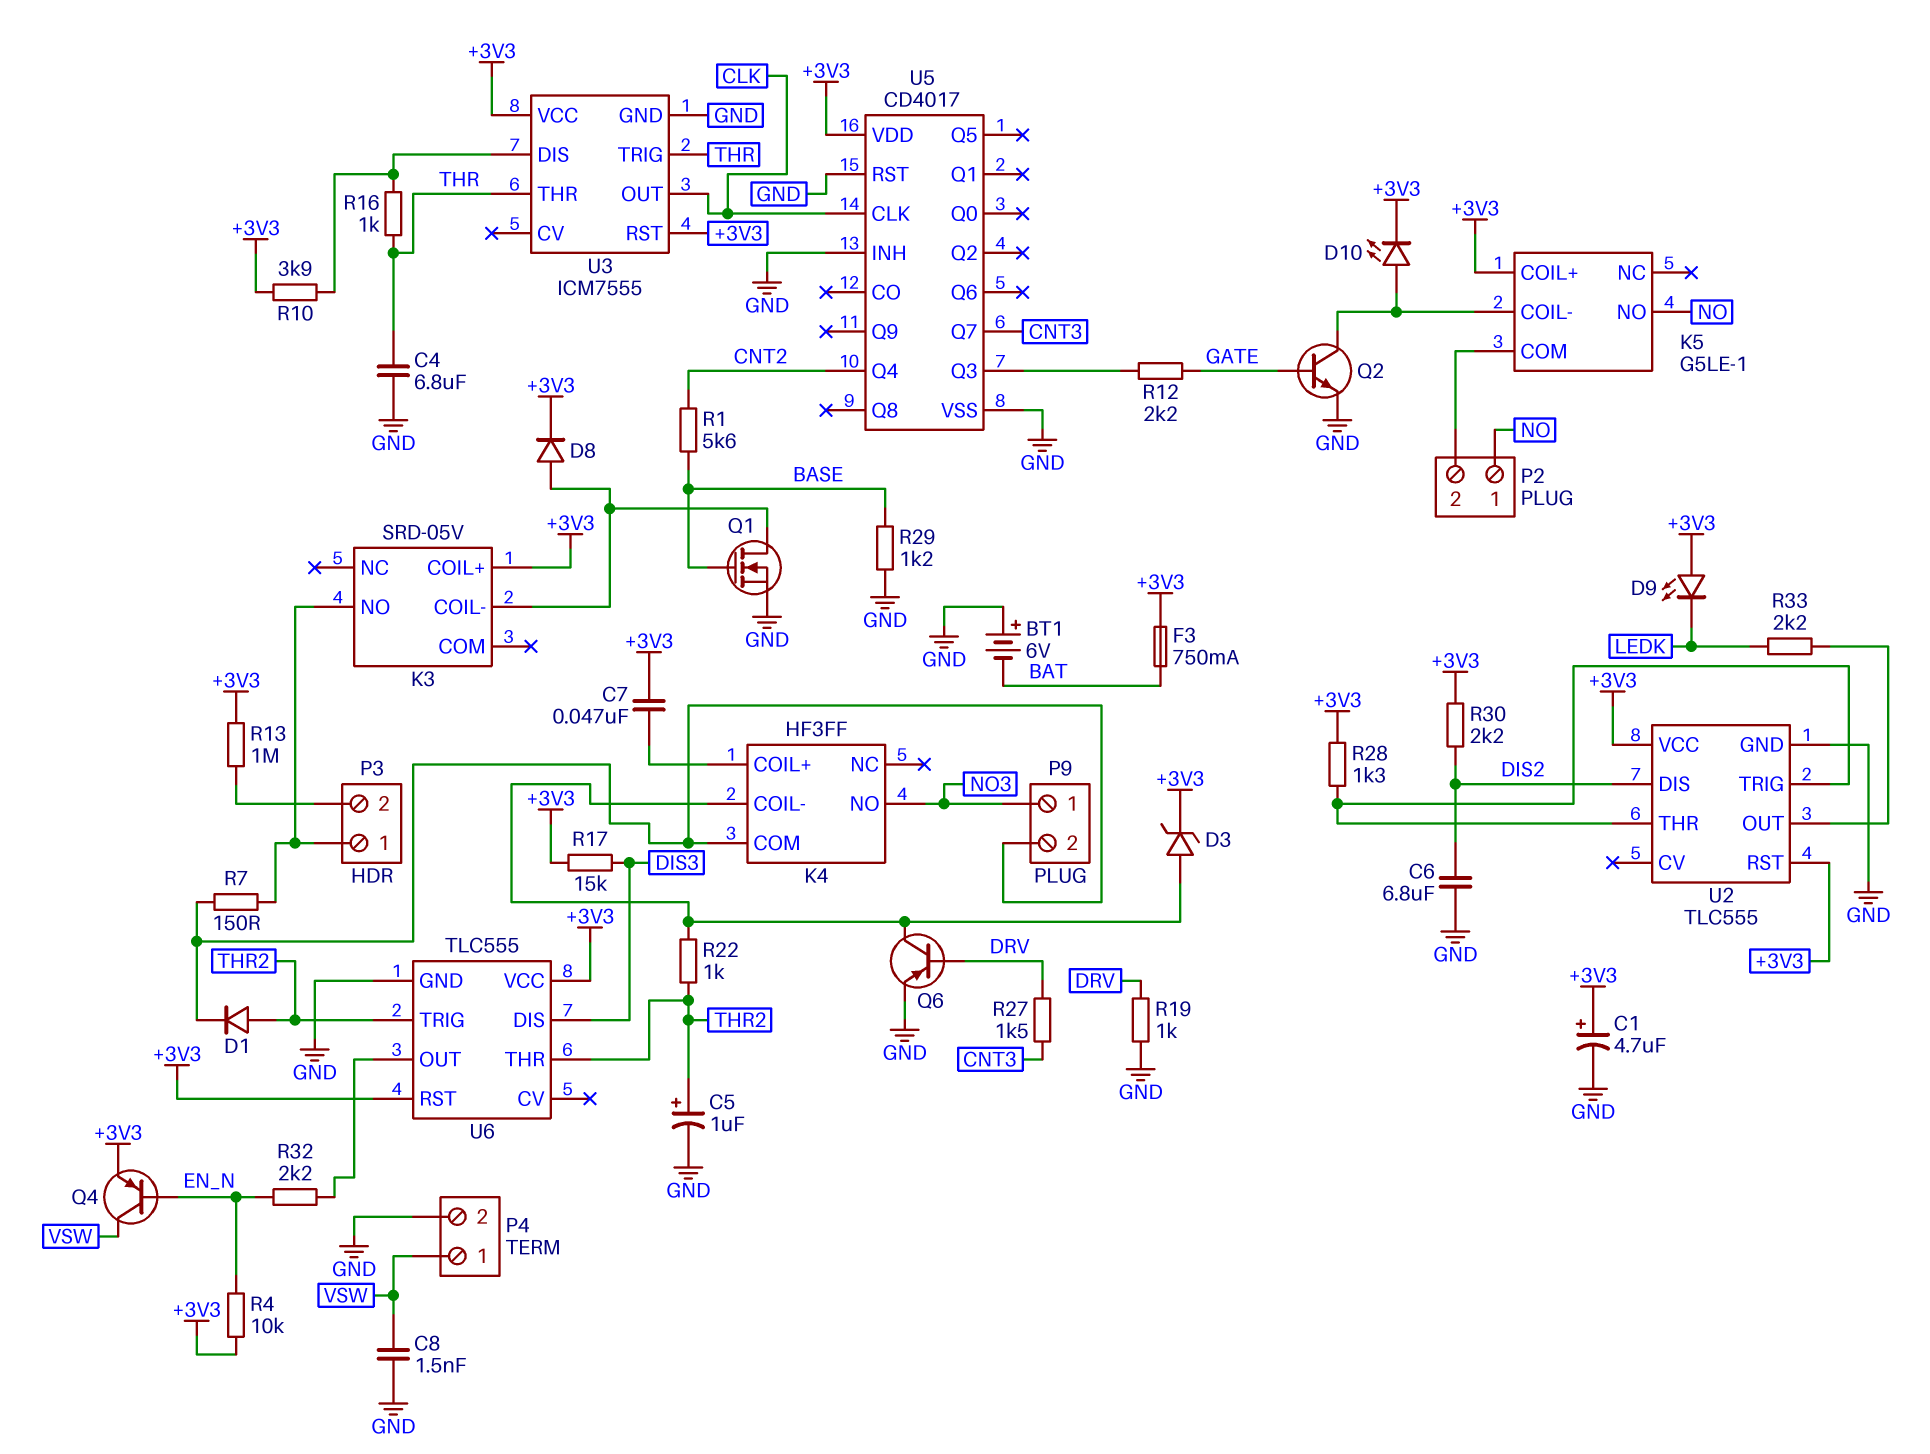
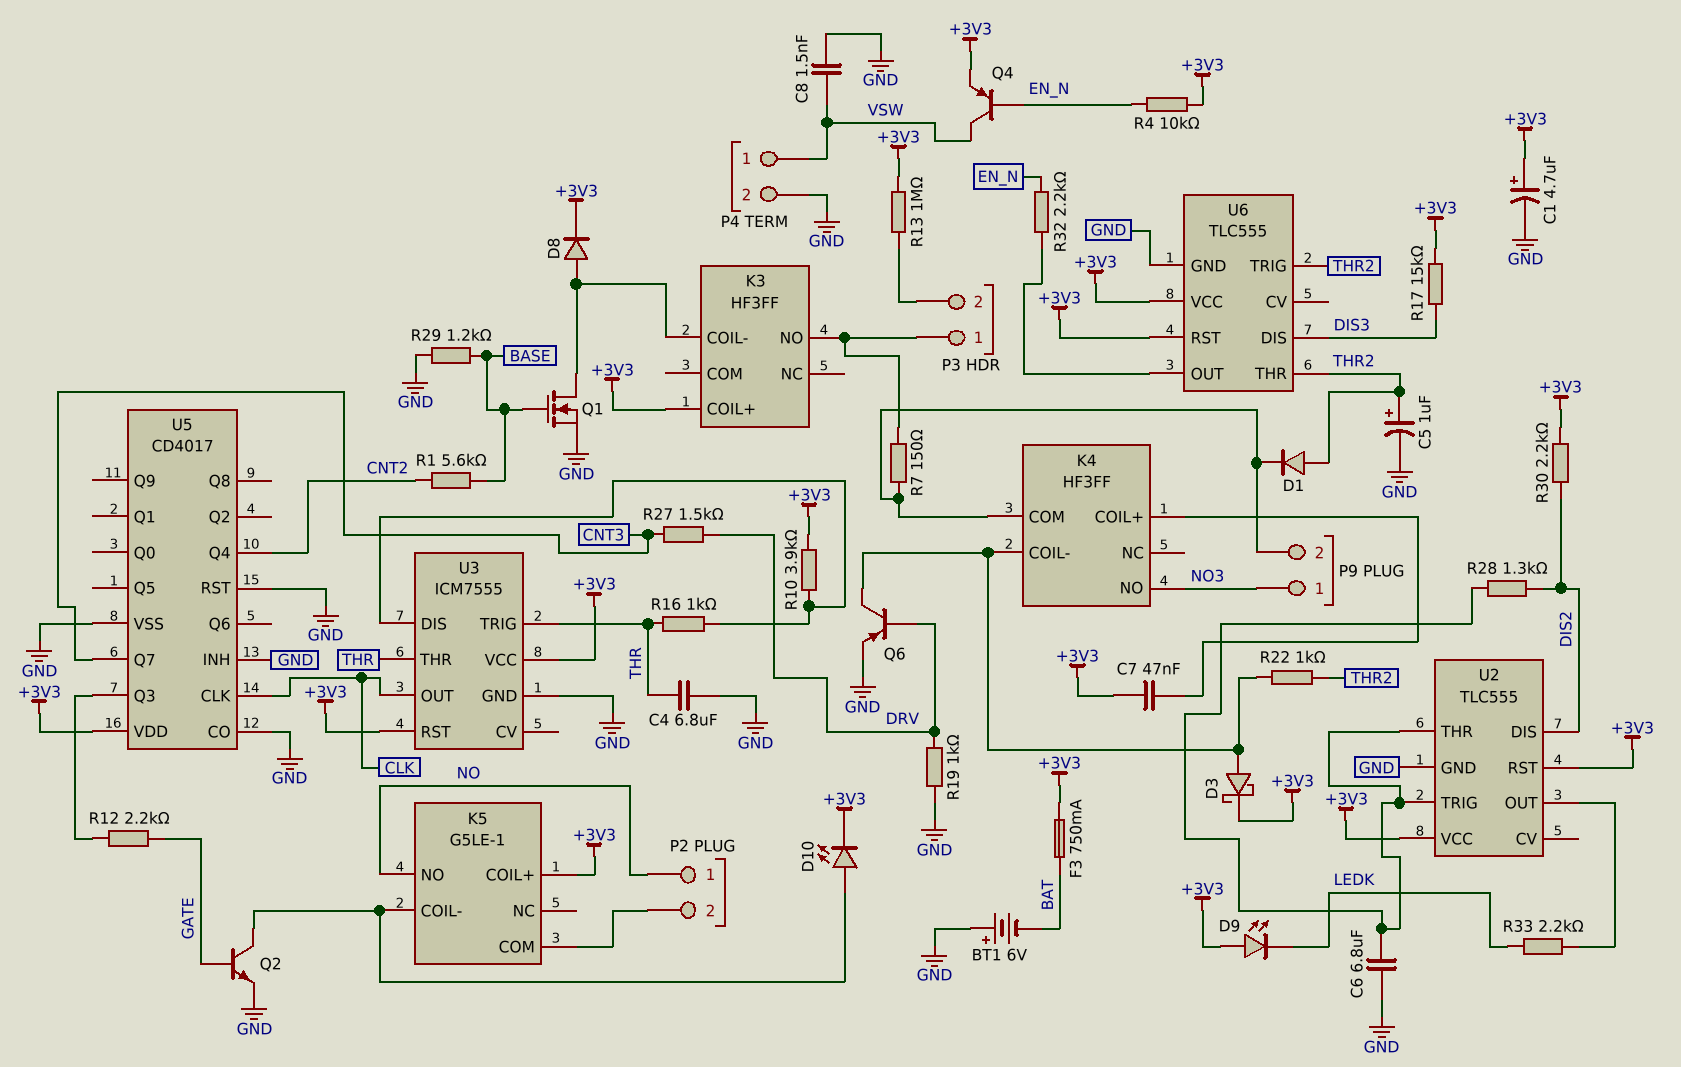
C6: 6.8uF (DIS2, GND) -> 6.8uF (GND, U2/THR)
D3: zener (A K4/COIL-, K +3V3) -> schottky (A K4/COIL-, K +3V3)
K3: SRD-05V -> HF3FF
R28: 1.3k (+3V3, U2/THR) -> 1.3k (DIS2, U2/THR)
U5 pin CO: none -> GND

